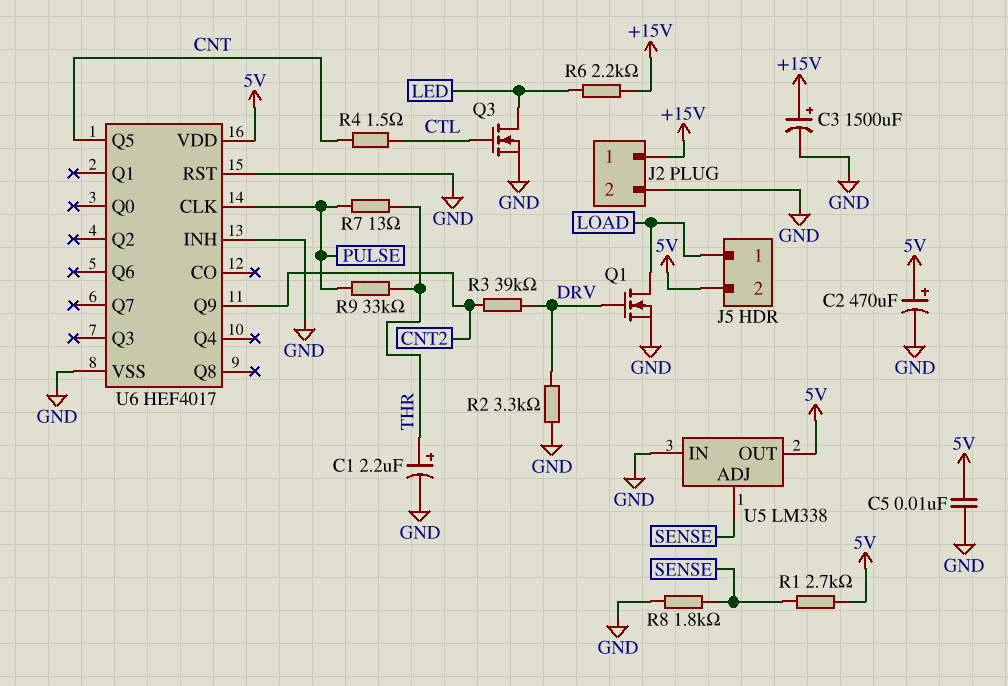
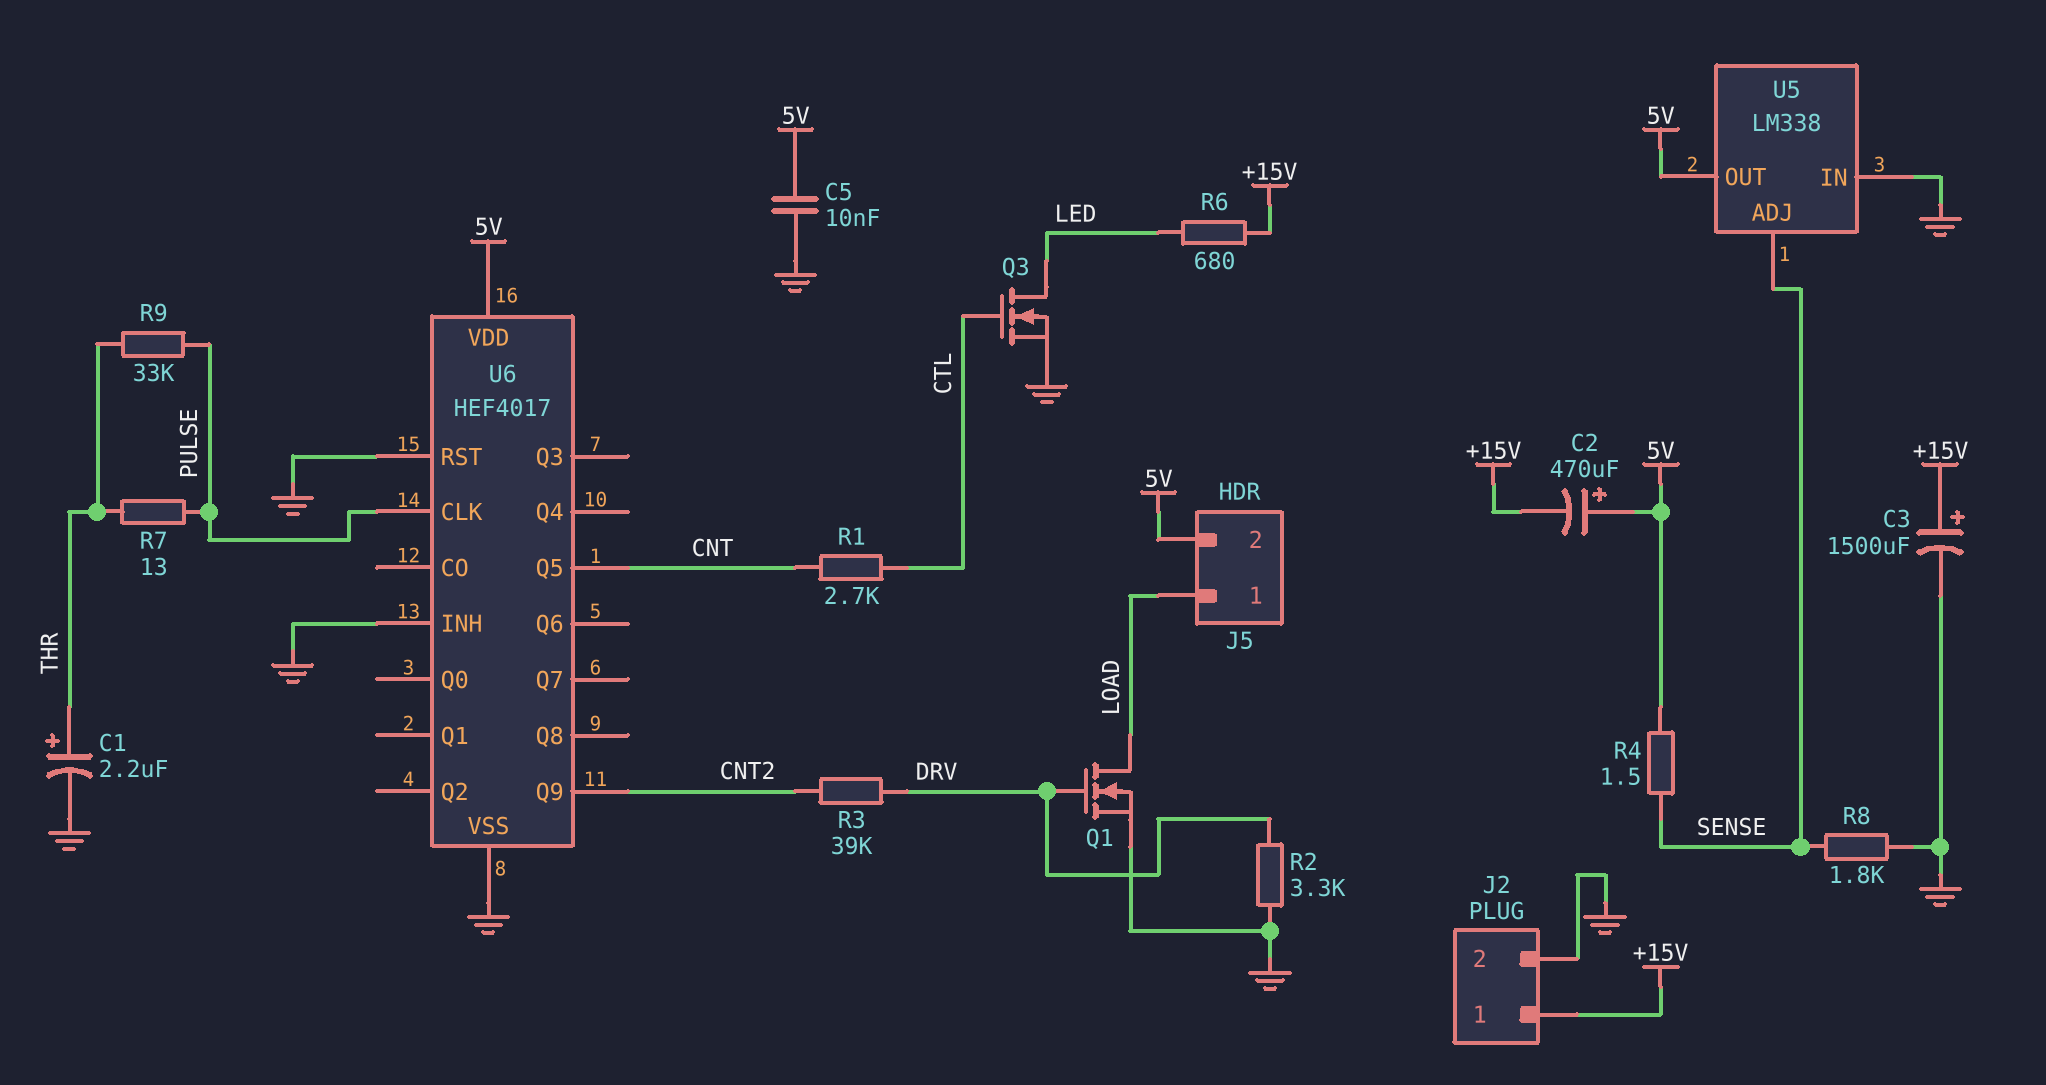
C2: 470uF (plus 5V, minus GND) -> 470uF (plus 5V, minus +15V)
R1: 2.7k (5V, SENSE) -> 2.7k (CNT, CTL)
R4: 1.5 (CNT, CTL) -> 1.5 (5V, SENSE)
R6: 2.2k (+15V, LED) -> 680 (+15V, LED)

